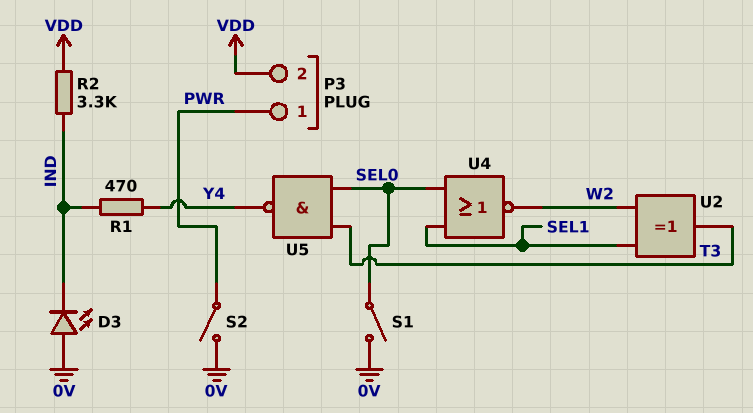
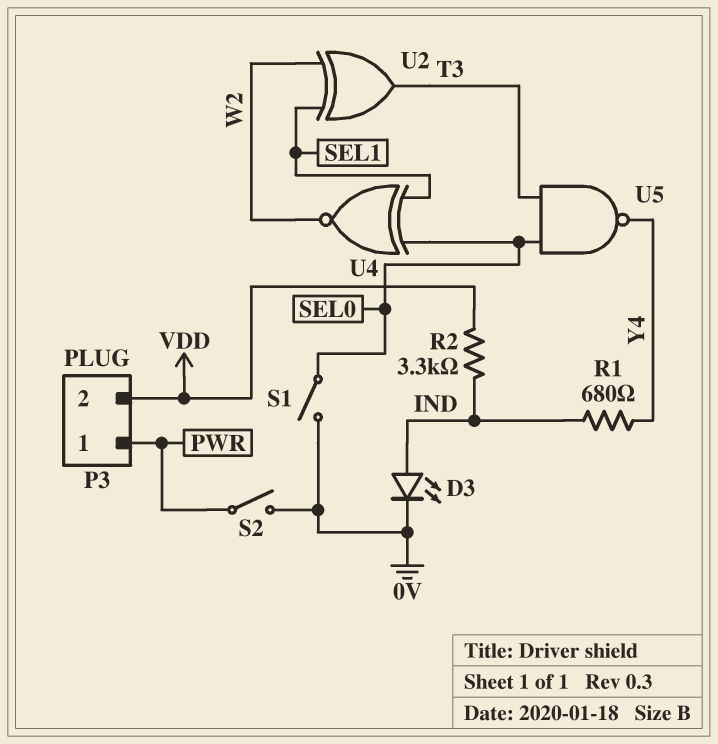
D3: LED (A 0V, K IND) -> LED (A IND, K 0V)
R1: 470 (IND, Y4) -> 680 (IND, Y4)
U4: NOR (in SEL0, in SEL1, out W2) -> XNOR (in SEL0, in SEL1, out W2)

